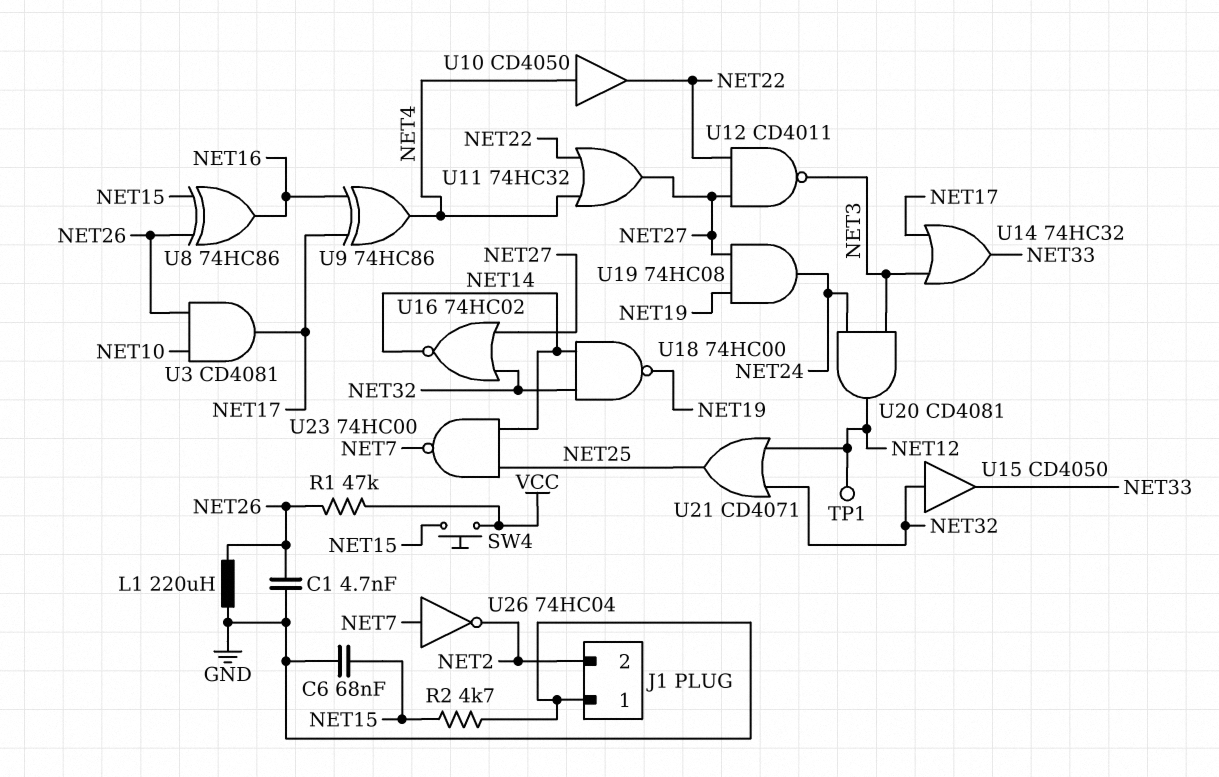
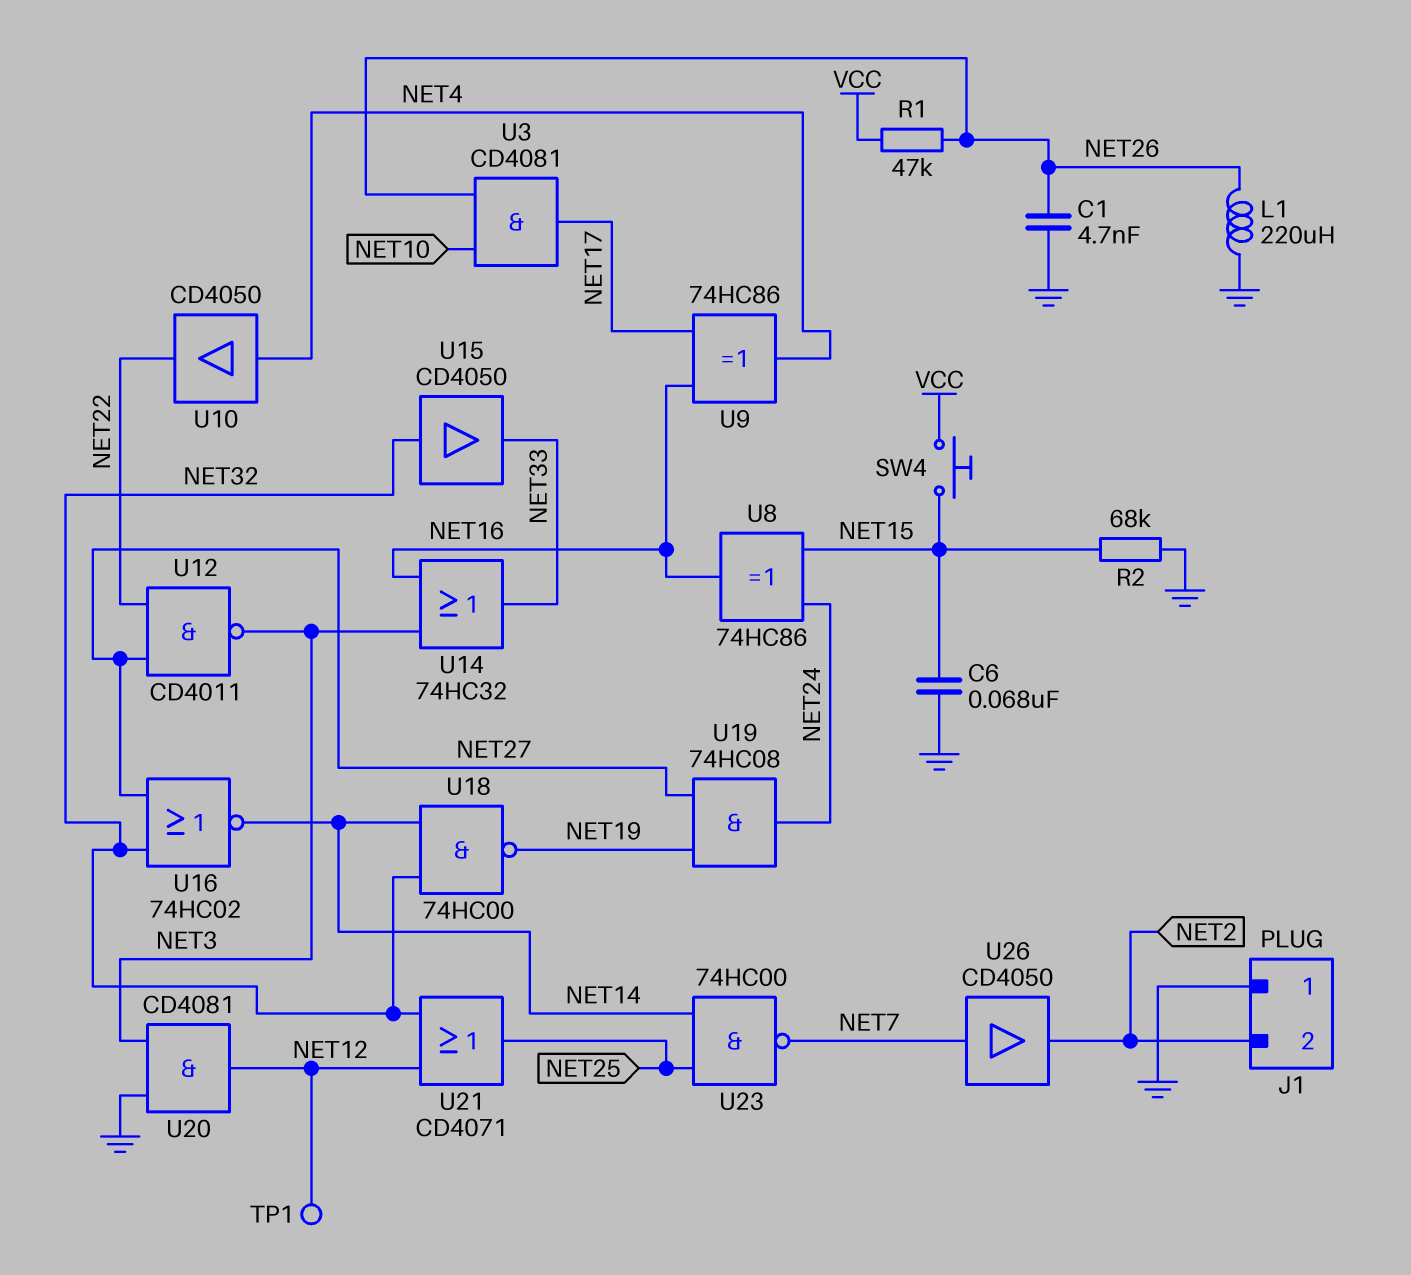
R2: 4.7k (GND, NET15) -> 68k (GND, NET15)
U8: XOR 74HC86 (in NET15, in NET26, out NET16) -> XOR 74HC86 (in NET15, in NET24, out NET16)
U11: OR 74HC32 (in NET4, in NET22, out NET27) -> none
U14: OR 74HC32 (in NET3, in NET17, out NET33) -> OR 74HC32 (in NET3, in NET16, out NET33)
U20: AND CD4081 (in NET3, in NET24, out NET12) -> AND CD4081 (in GND, in NET3, out NET12)
U26: NOT 74HC04 (in NET7, out NET2) -> buffer CD4050 (in NET7, out NET2)

